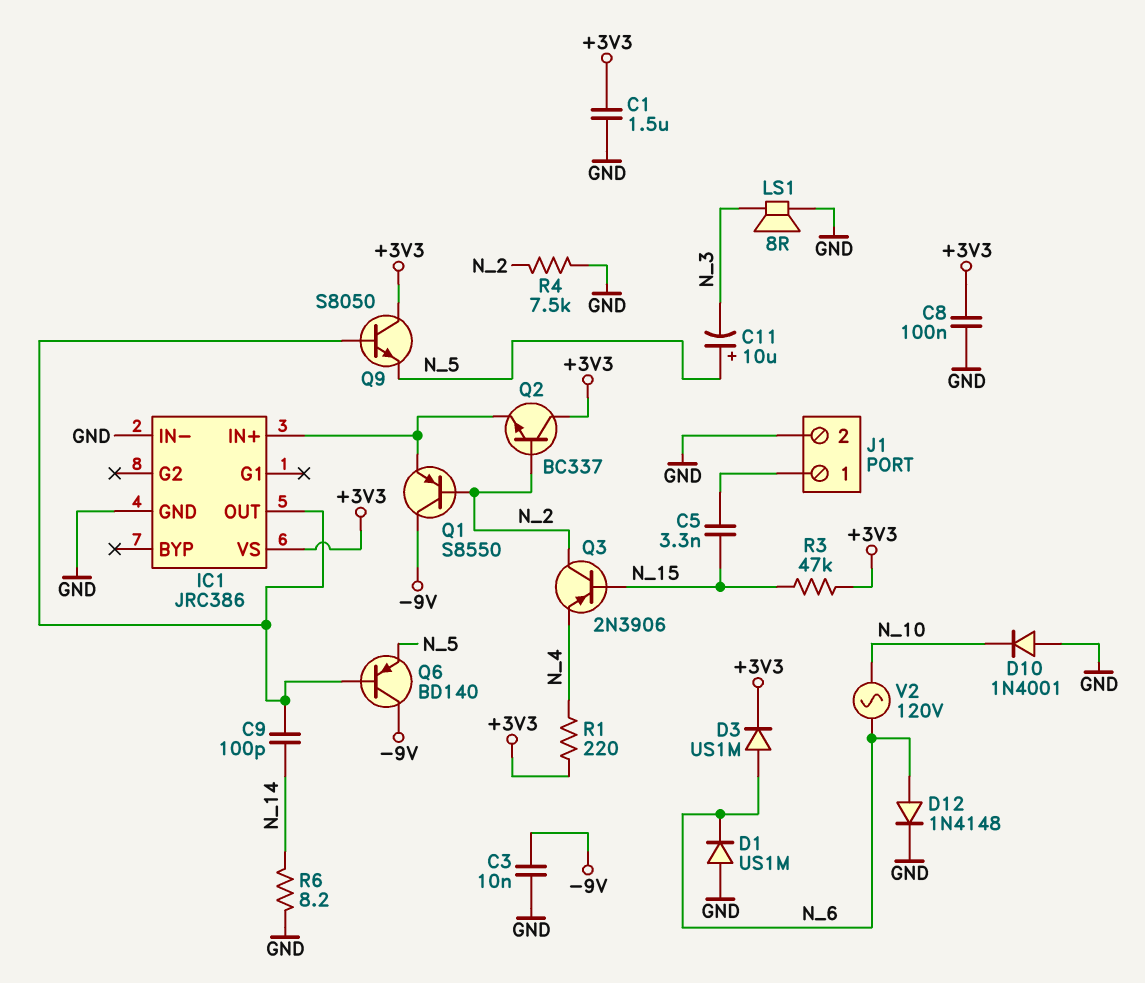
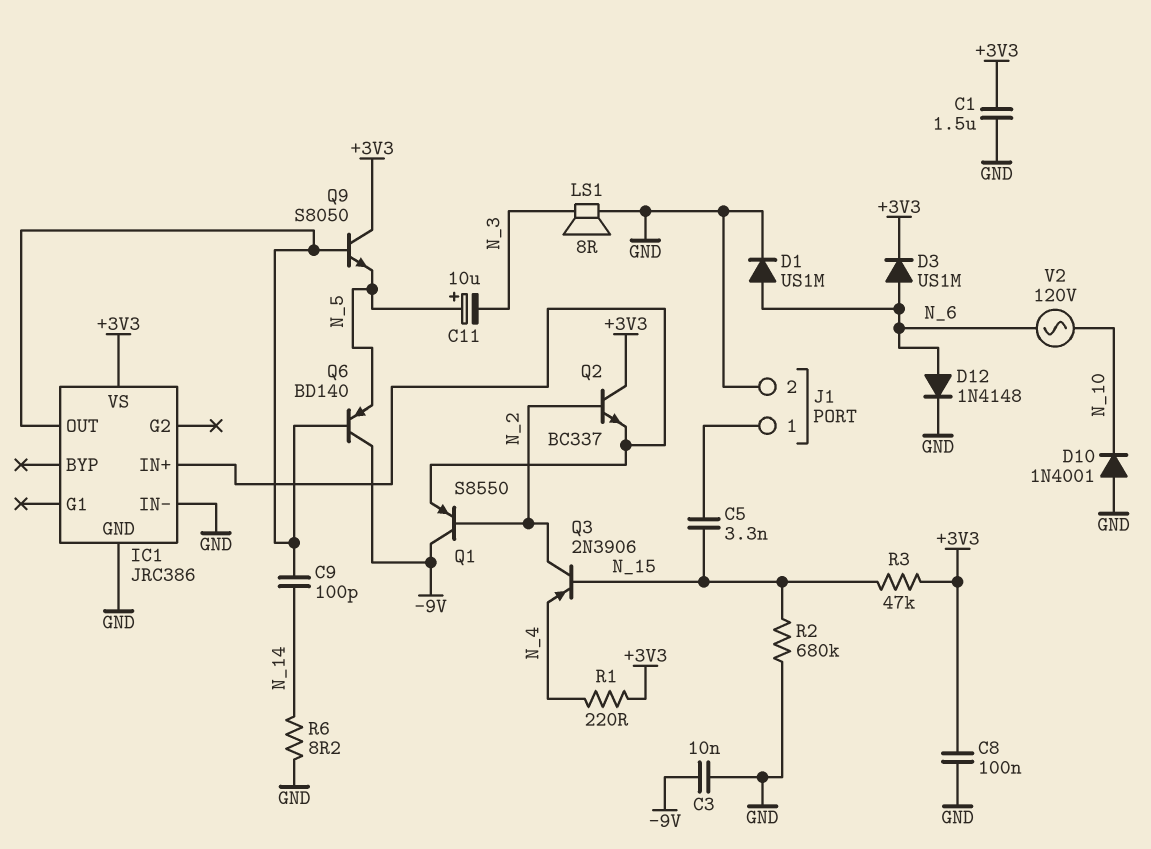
D1: diode US1M (A GND, K N_6) -> diode US1M (A N_6, K GND)
R2: none -> 680k (GND, N_15)
R4: 7.5k (GND, N_2) -> none

